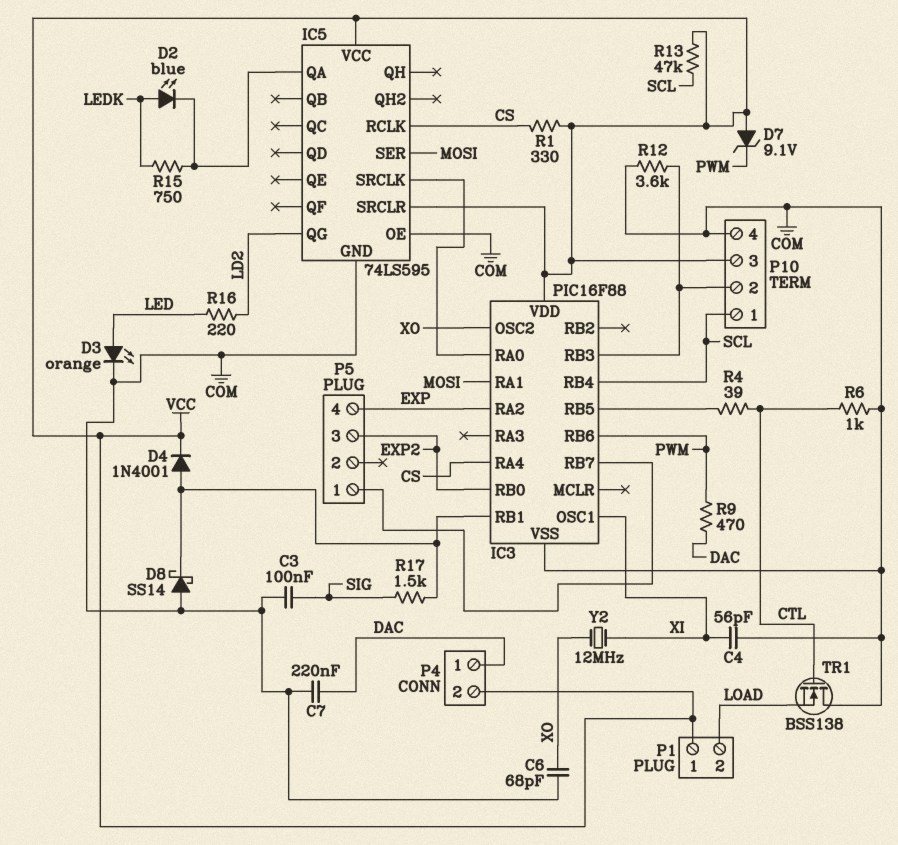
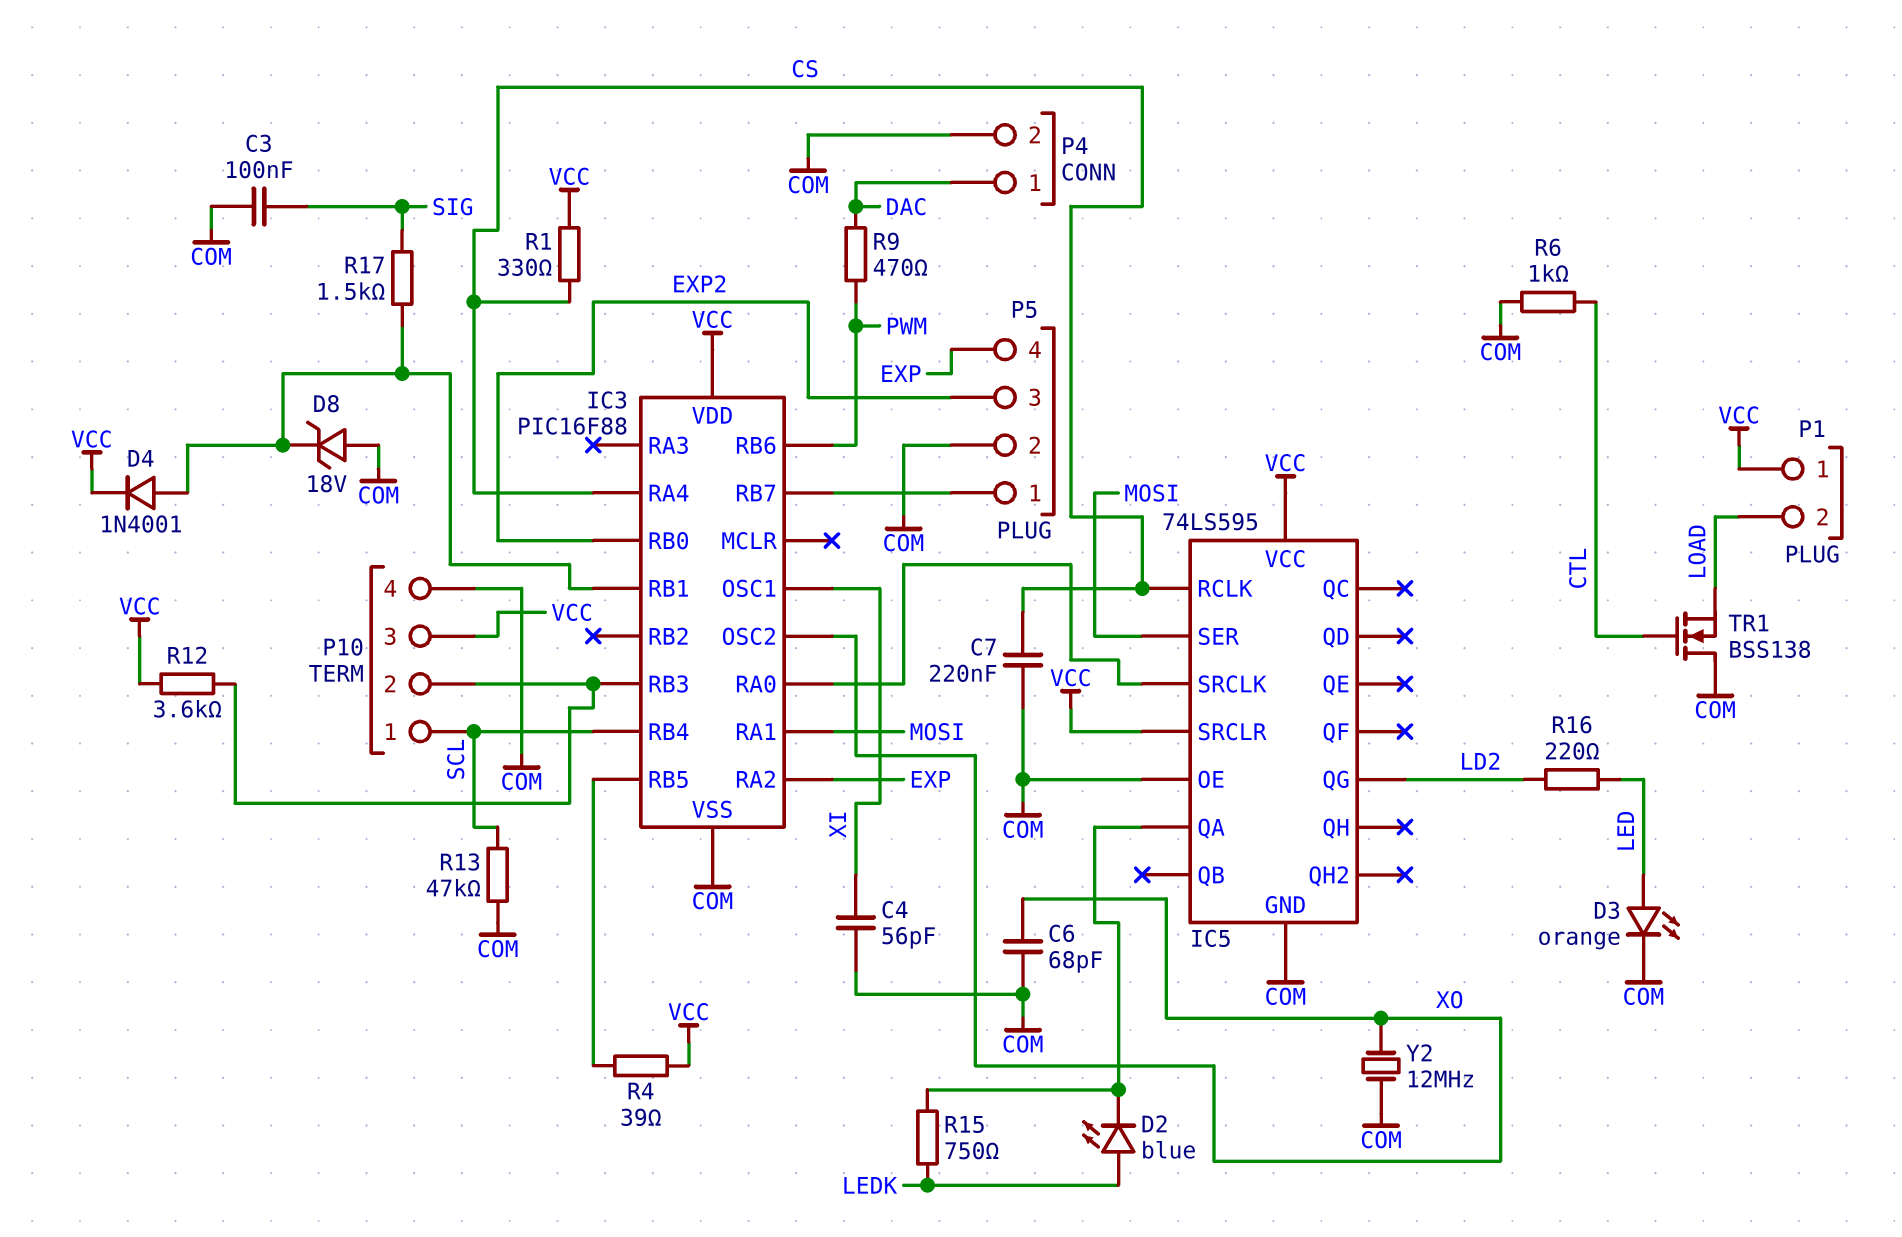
C7: 220nF (COM, DAC) -> 220nF (COM, CS)
D7: zener 9.1V (A VCC, K PWM) -> none
D8: schottky SS14 (A COM, K IC3/RB1) -> zener 18V (A COM, K IC3/RB1)
P4 pin 2: VCC -> COM
P5 pin 2: none -> COM
R4: 39 (CTL, IC3/RB5) -> 39 (IC3/RB5, VCC)
R12: 3.6k (COM, IC3/RB3) -> 3.6k (IC3/RB3, VCC)
R13: 47k (SCL, VCC) -> 47k (COM, SCL)
Y2: 12MHz (XI, XO) -> 12MHz (COM, XO)

